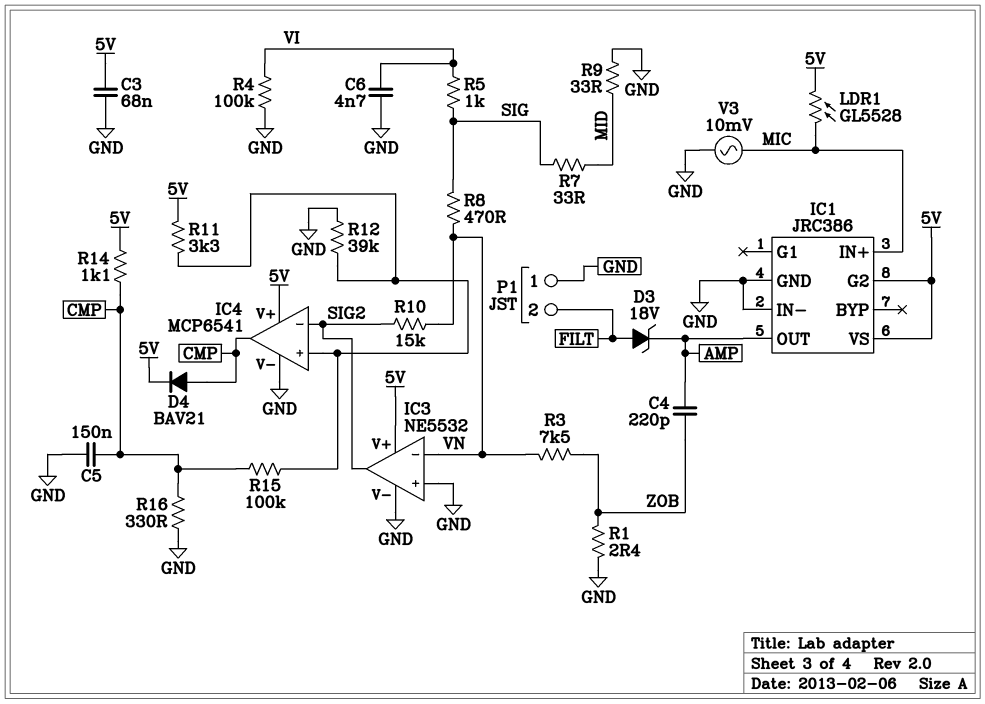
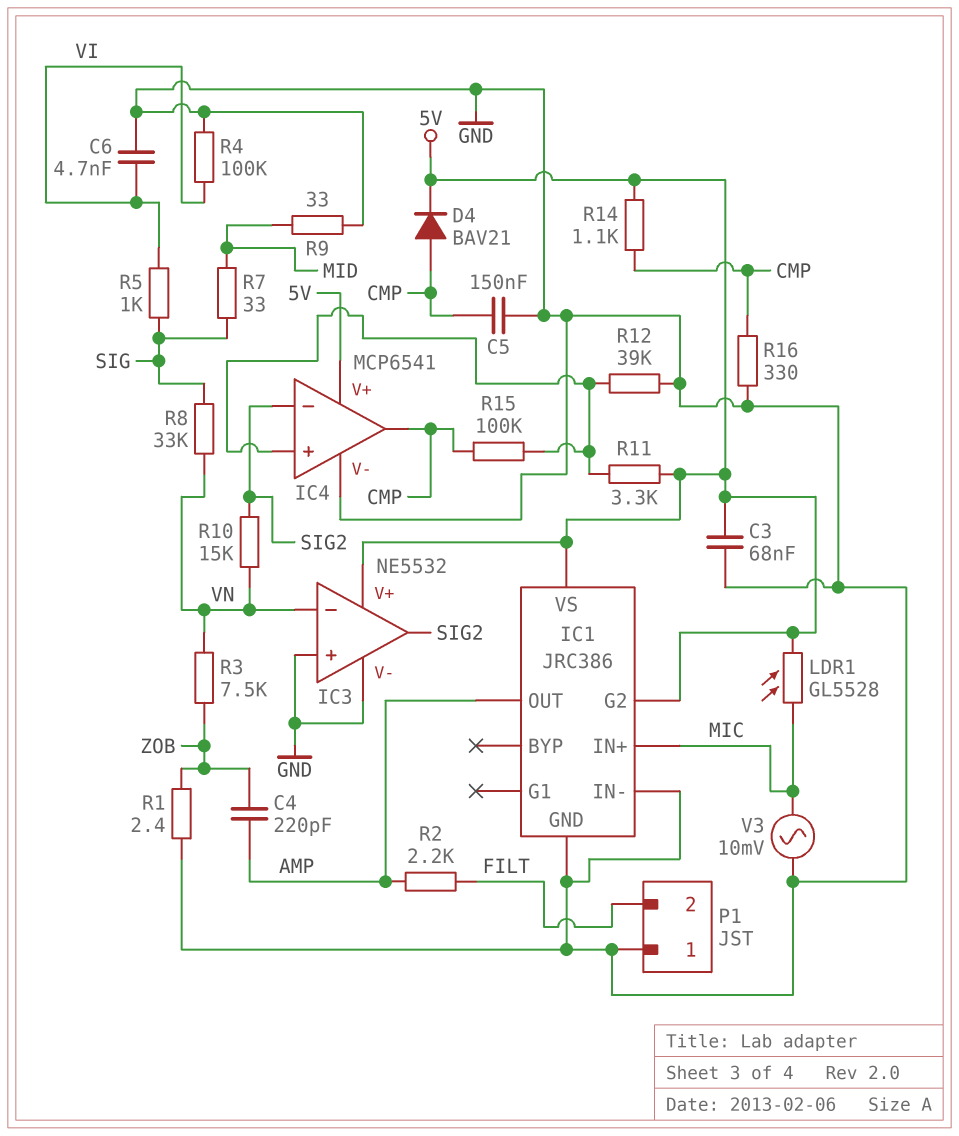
D3: zener 18V (A FILT, K AMP) -> none
R2: none -> 2.2k (AMP, FILT)
R8: 470 (SIG, VN) -> 33k (SIG, VN)

